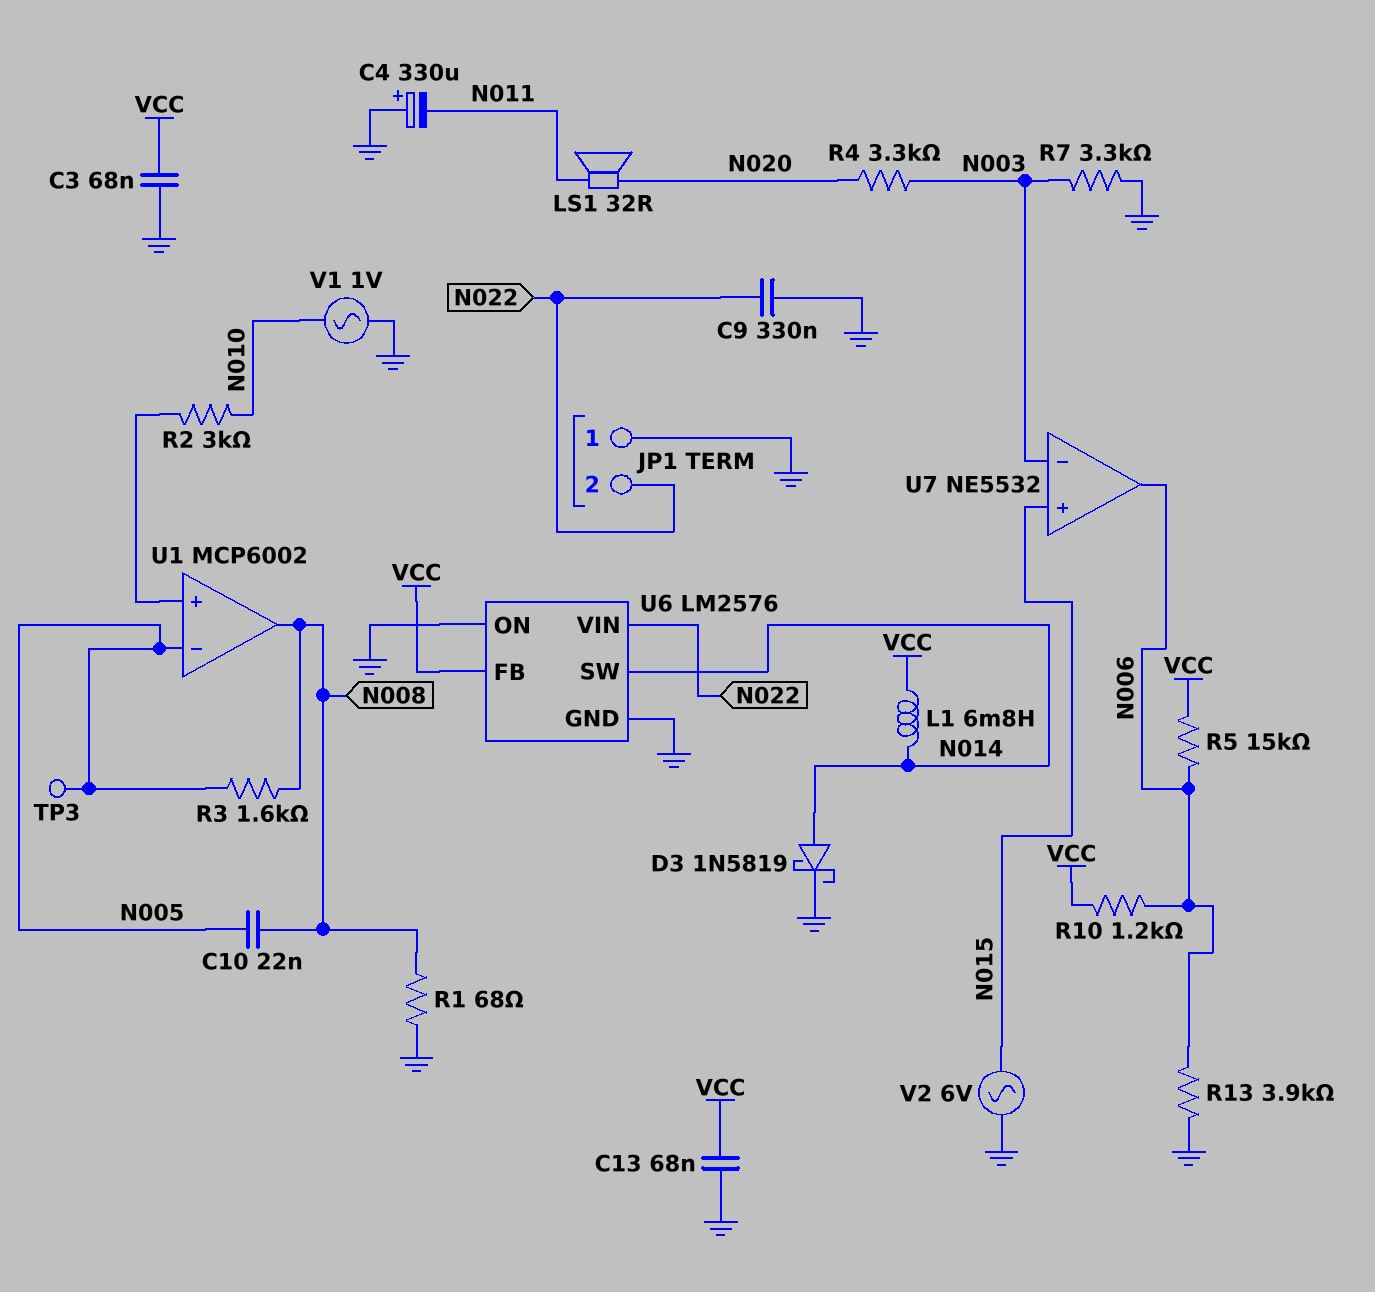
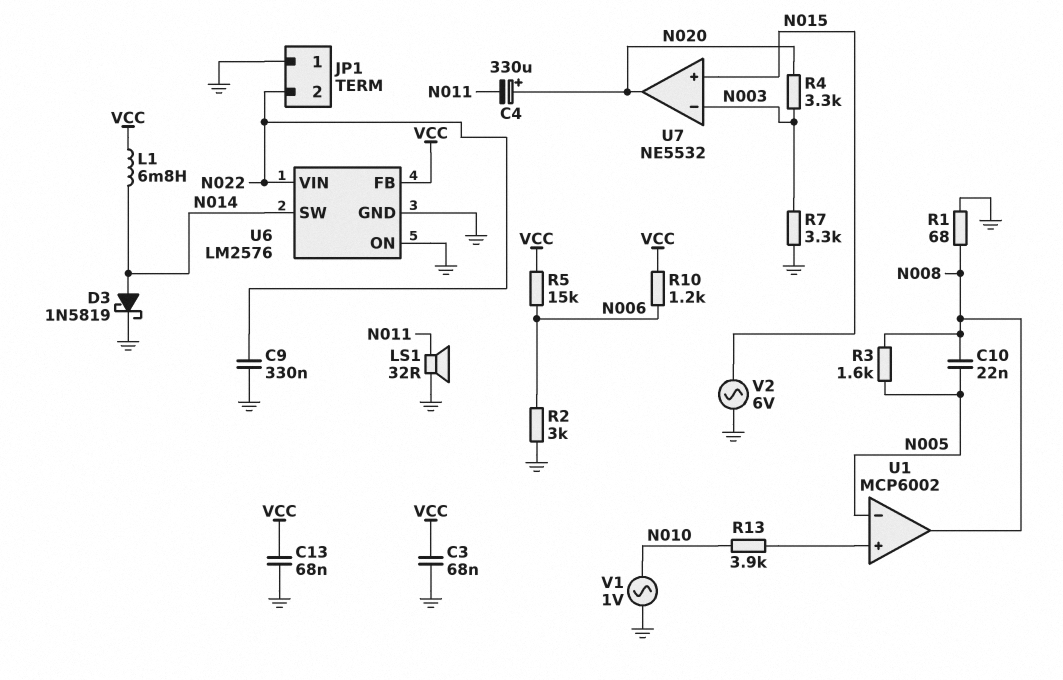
C4: 330uF (plus GND, minus N011) -> 330uF (plus N020, minus N011)
LS1: speaker 32R (N011, N020) -> speaker 32R (GND, N011)
R2: 3k (N010, U1/in+) -> 3k (GND, N006)
R13: 3.9k (GND, N006) -> 3.9k (N010, U1/in+)
TP3: test point (N005) -> none
U7 pin out: N006 -> N020

